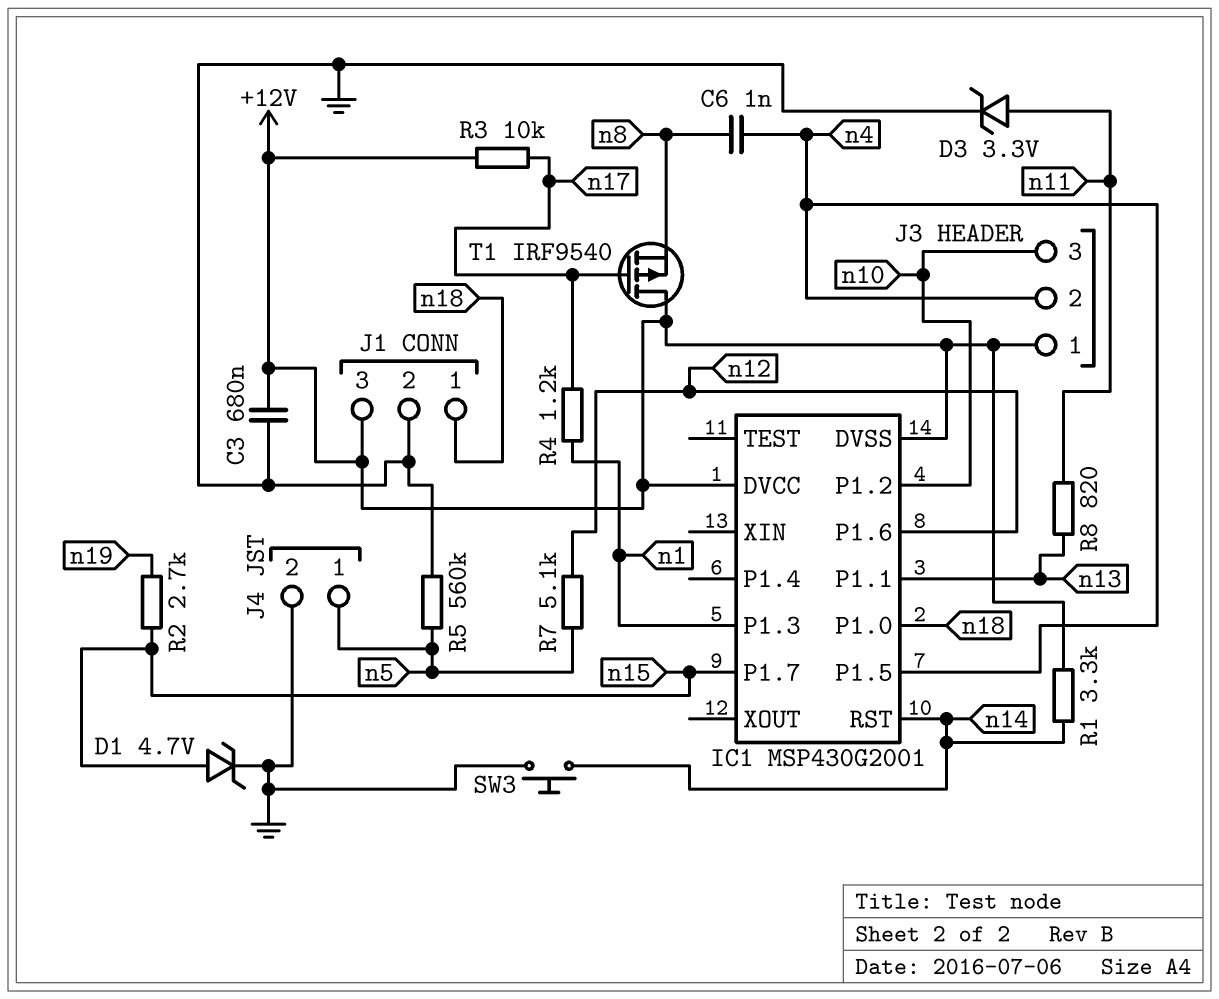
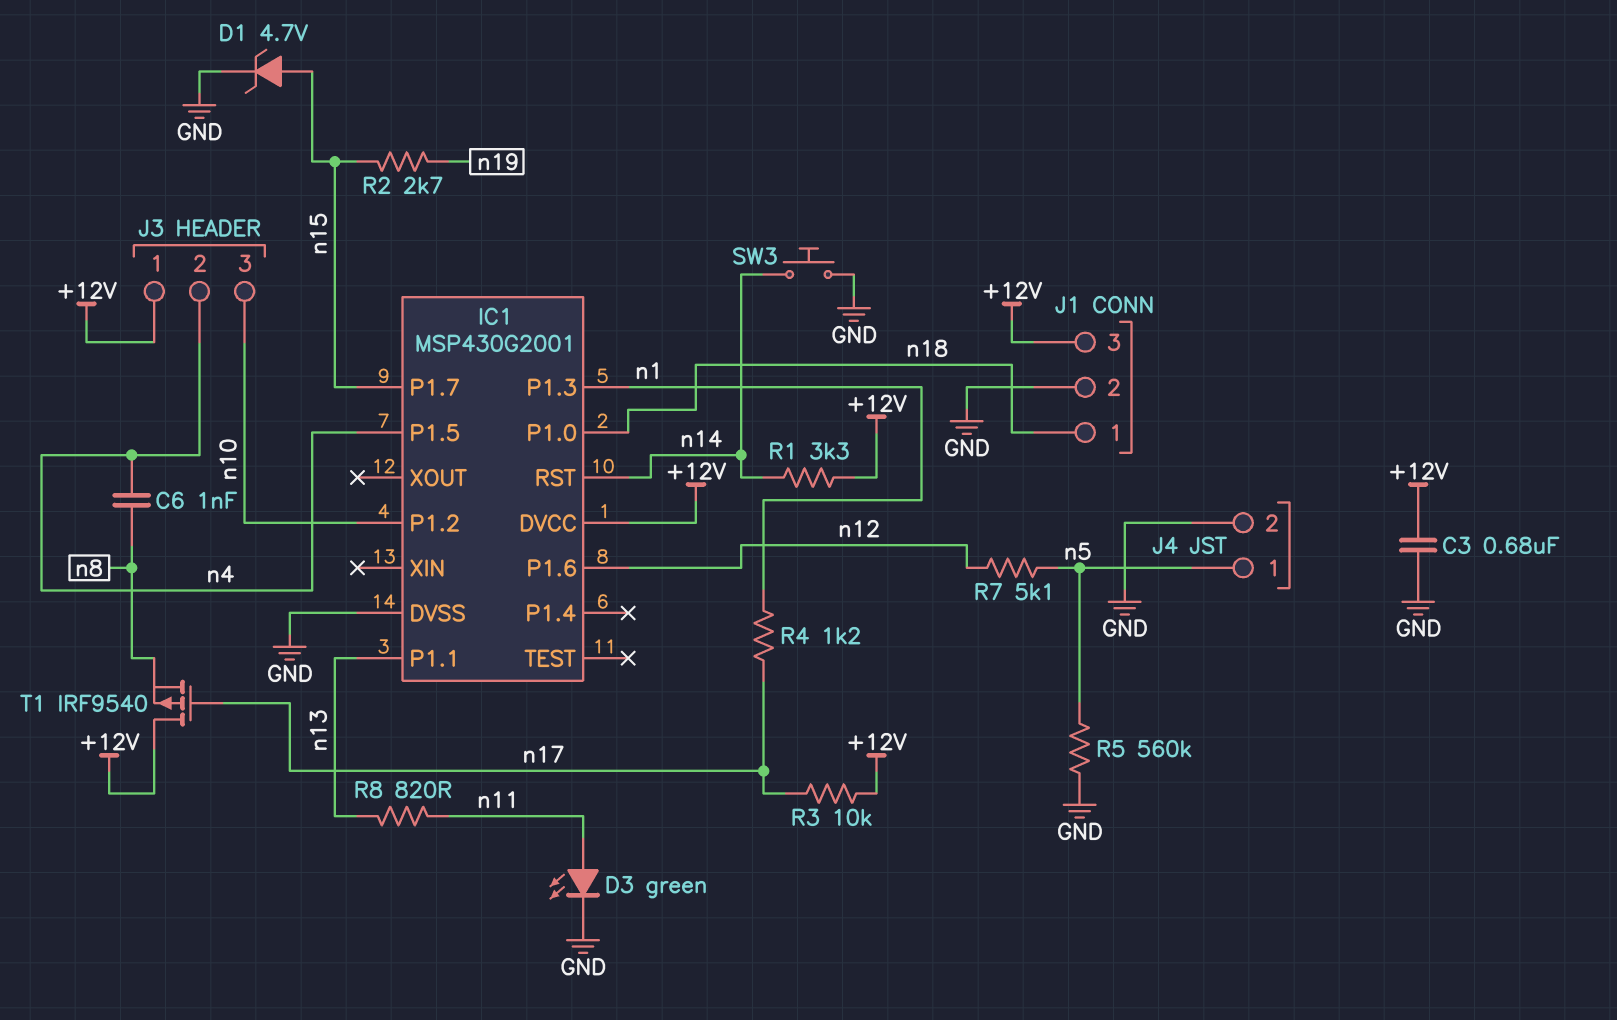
D3: zener 3.3V (A n11, K GND) -> LED green (A n11, K GND)
IC1 pin DVSS: +12V -> GND

